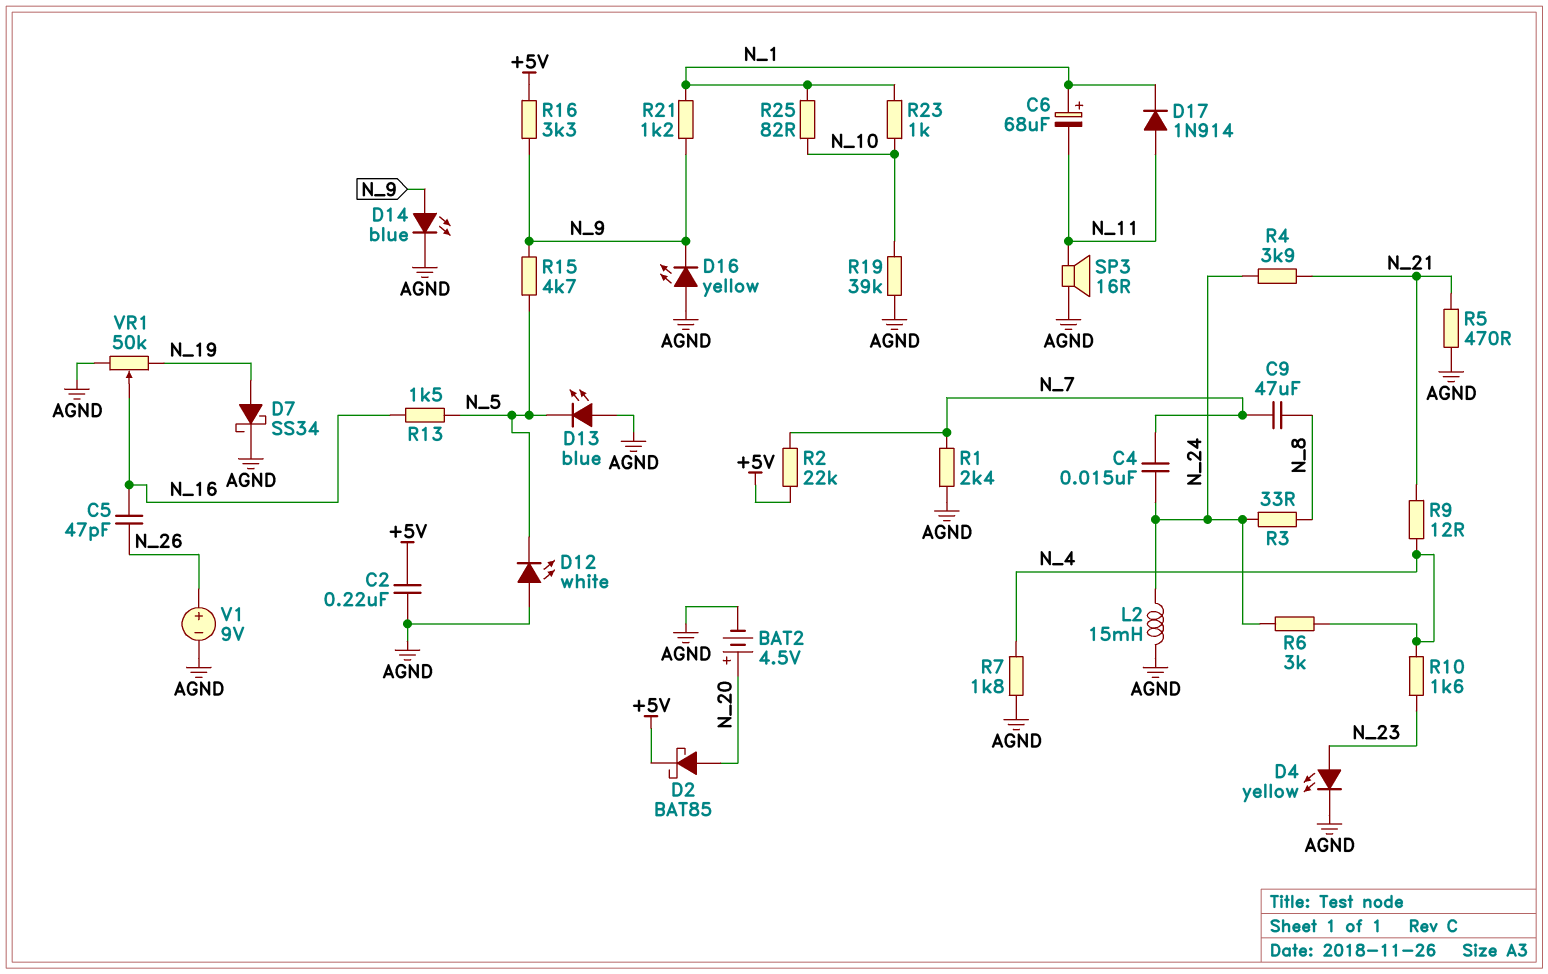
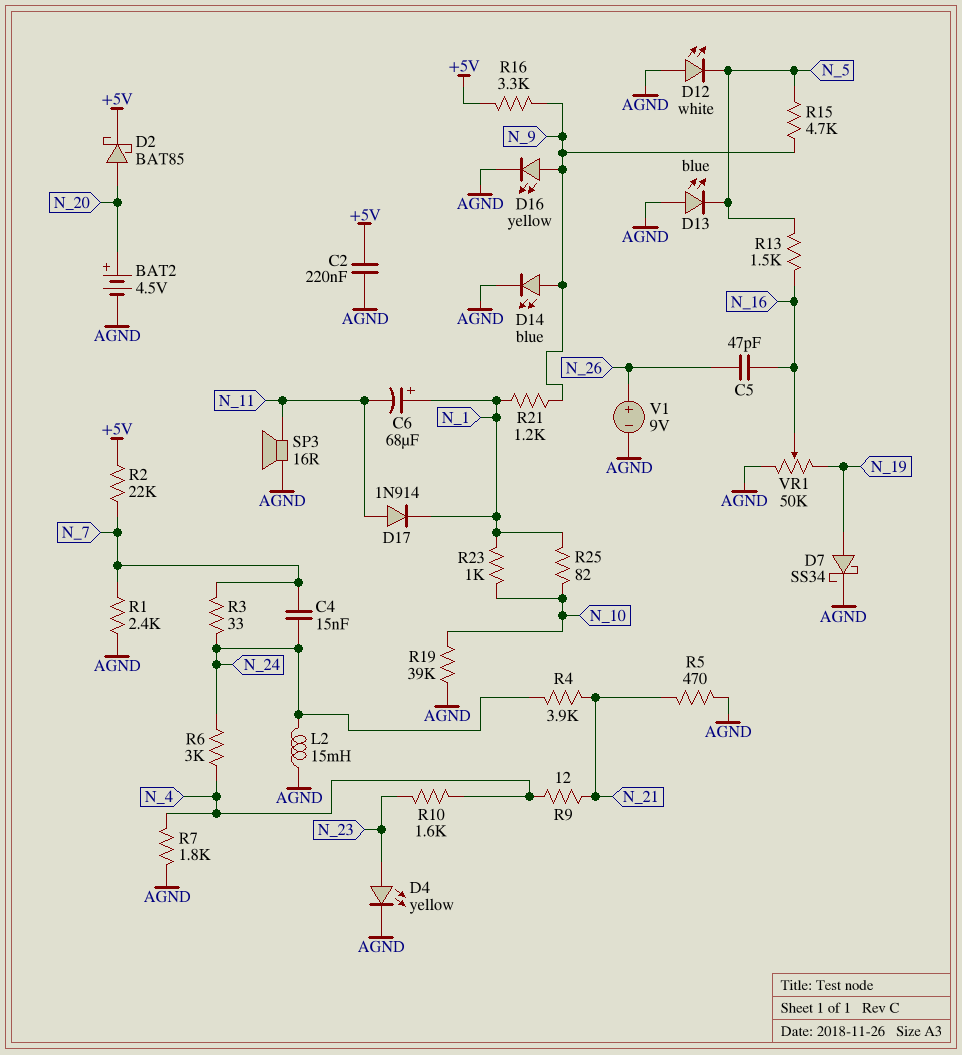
C9: 47uF (N_7, N_8) -> none
D16: LED yellow (A AGND, K N_9) -> LED yellow (A N_9, K AGND)
R3: 33 (N_8, N_24) -> 33 (N_7, N_24)

